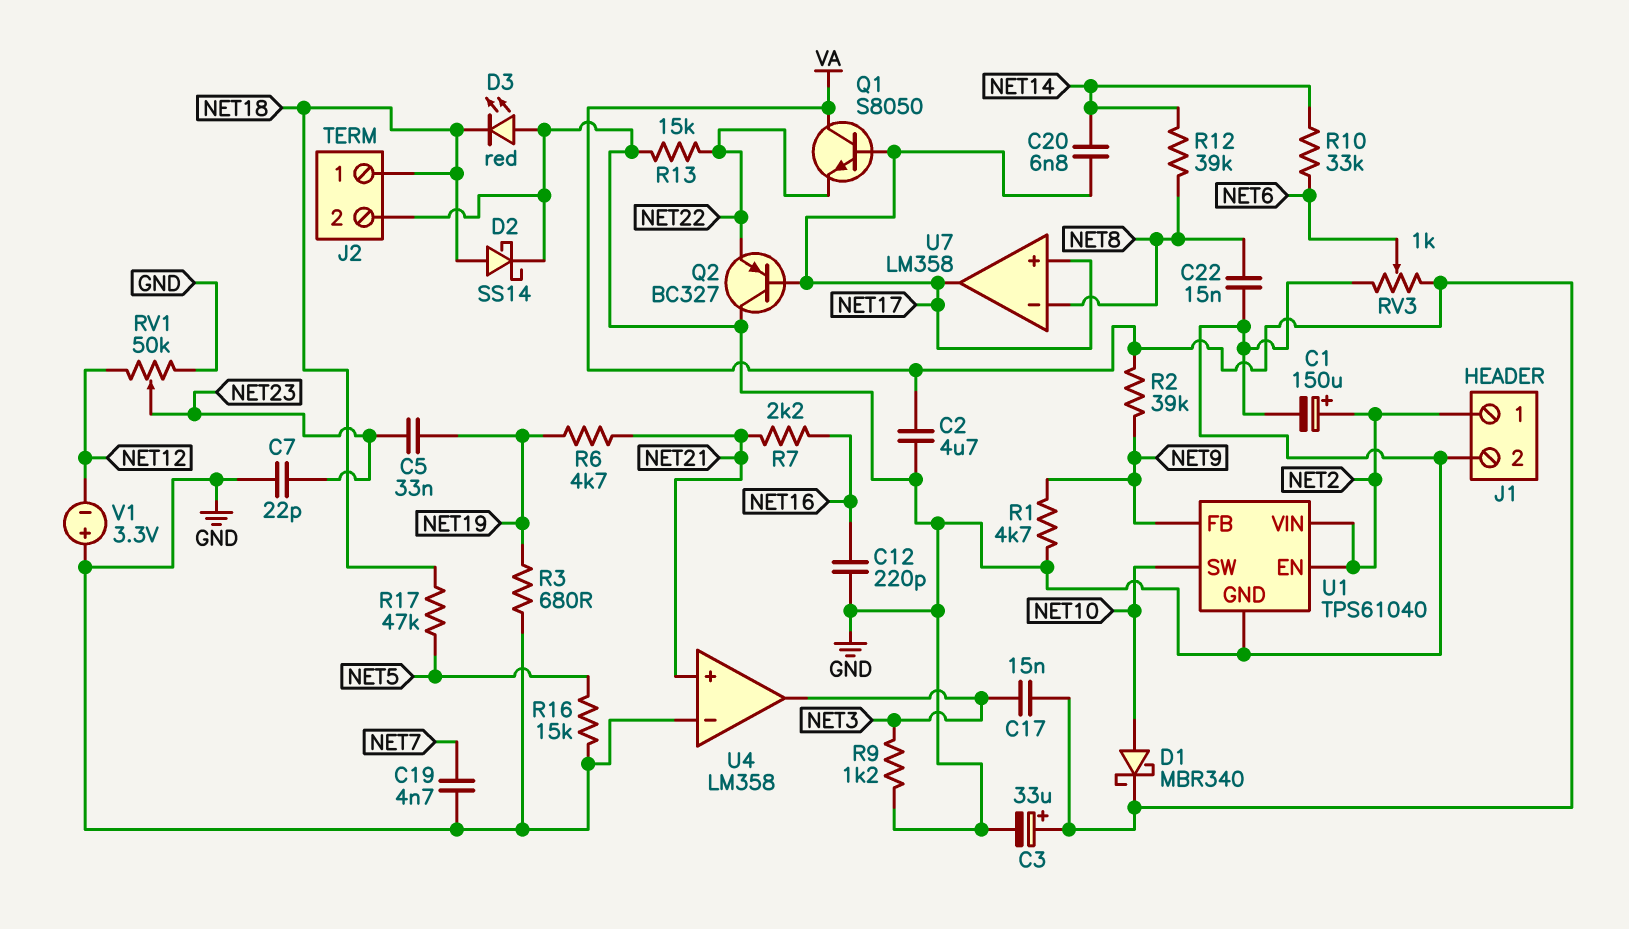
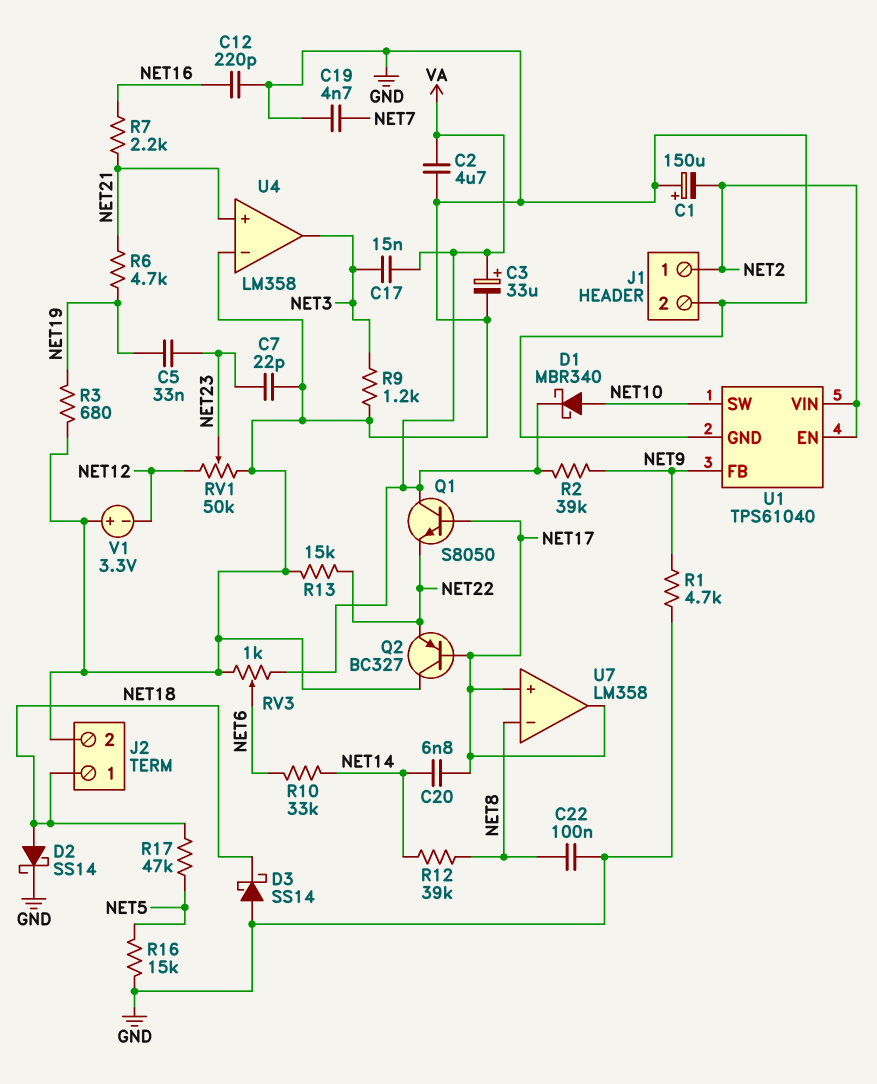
C1: 150uF (plus NET2, minus GND) -> 150uF (plus GND, minus NET2)
C22: 15nF (GND, NET8) -> 100nF (GND, NET8)
D3: LED red (A GND, K NET18) -> schottky SS14 (A GND, K NET18)

